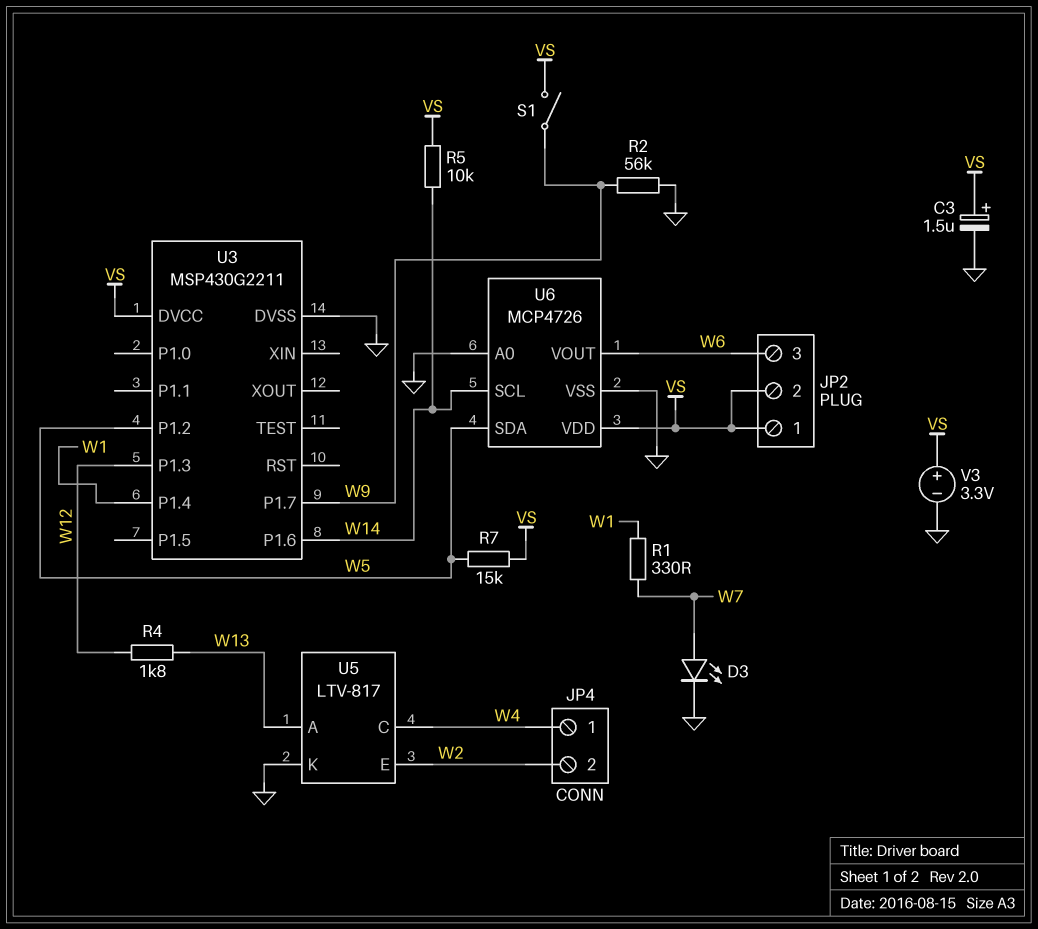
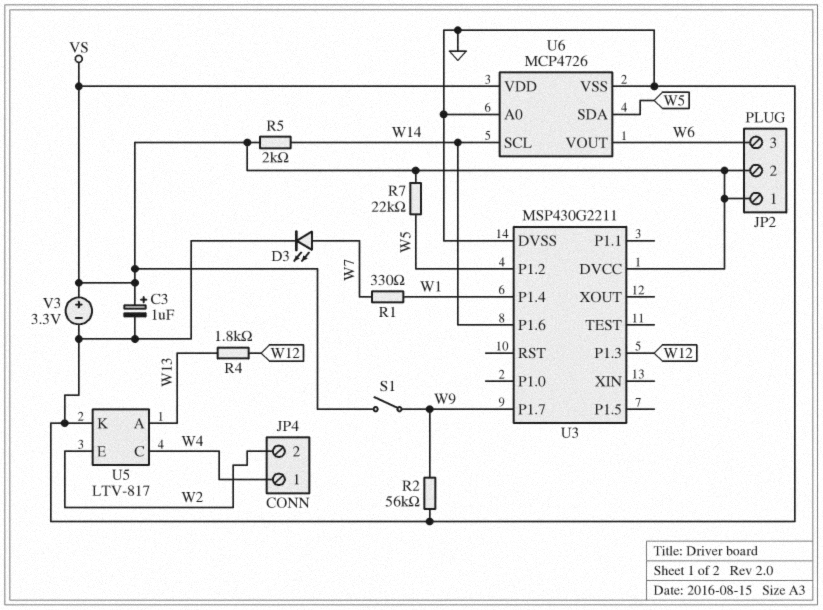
C3: 1.5uF (plus VS, minus GND) -> 1uF (plus VS, minus GND)
R5: 10k (VS, W14) -> 2k (VS, W14)
R7: 15k (VS, W5) -> 22k (VS, W5)

